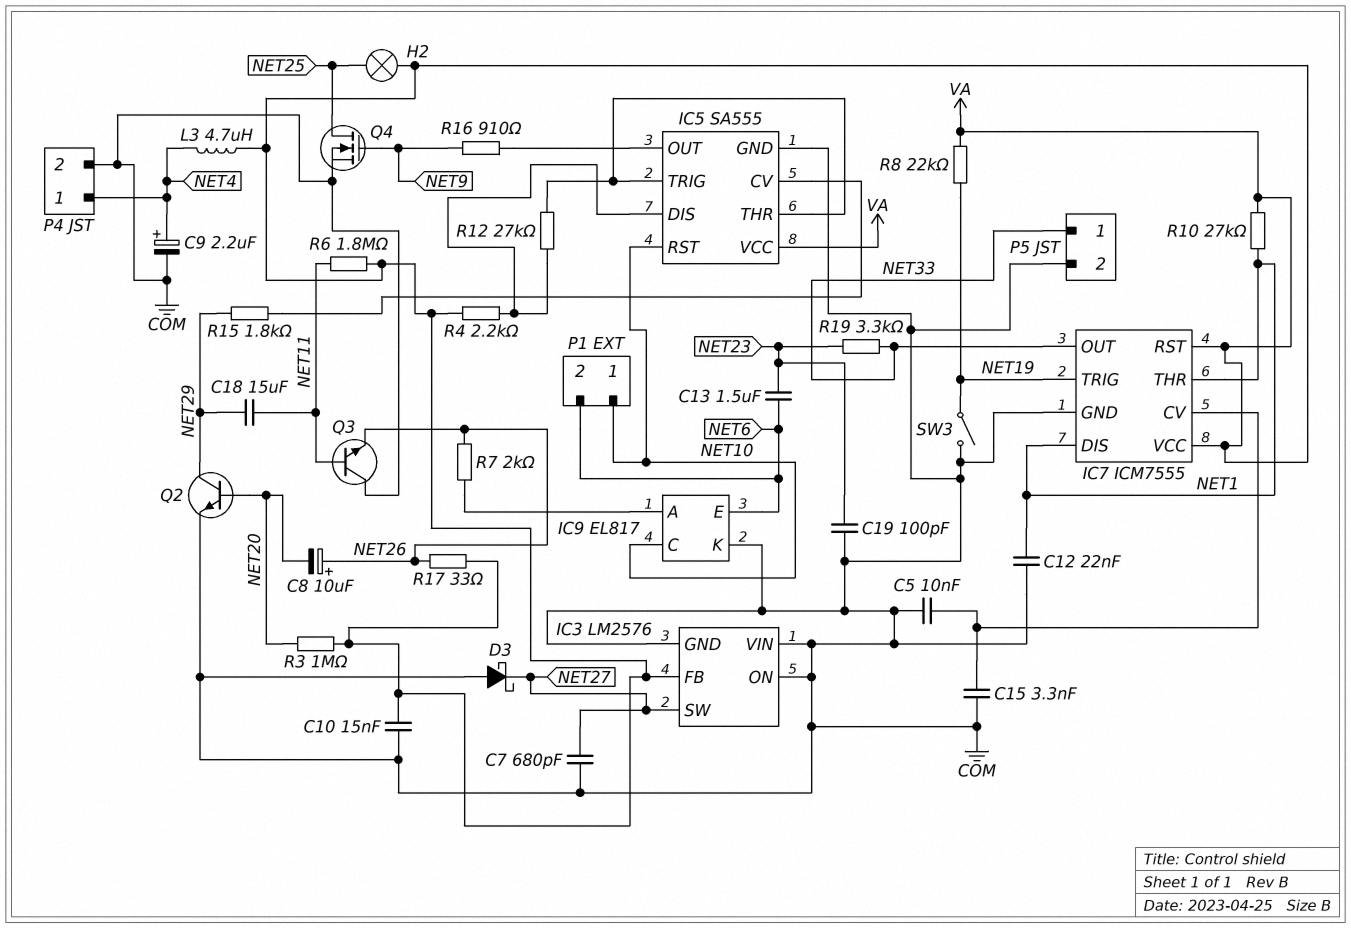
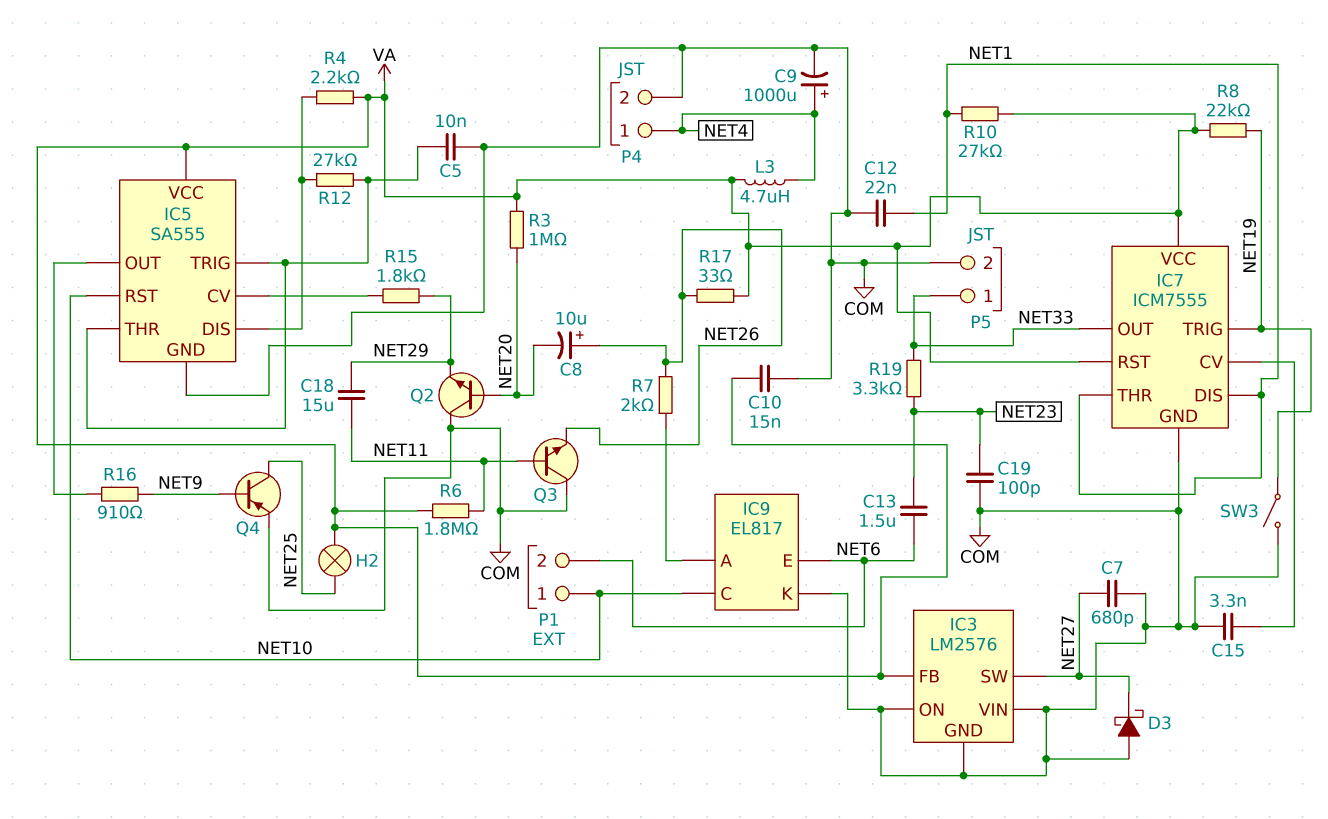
C5: 10nF (COM, IC7/CV) -> 10nF (COM, IC5/THR)
C9: 2.2uF (plus NET4, minus COM) -> 1000uF (plus NET4, minus COM)
Q2: NPN (B NET20, C NET29, E COM) -> NPN (B NET20, C COM, E NET29)
Q4: NMOS (G NET9, D NET25, S COM) -> PNP (B NET9, C NET25, E COM)

